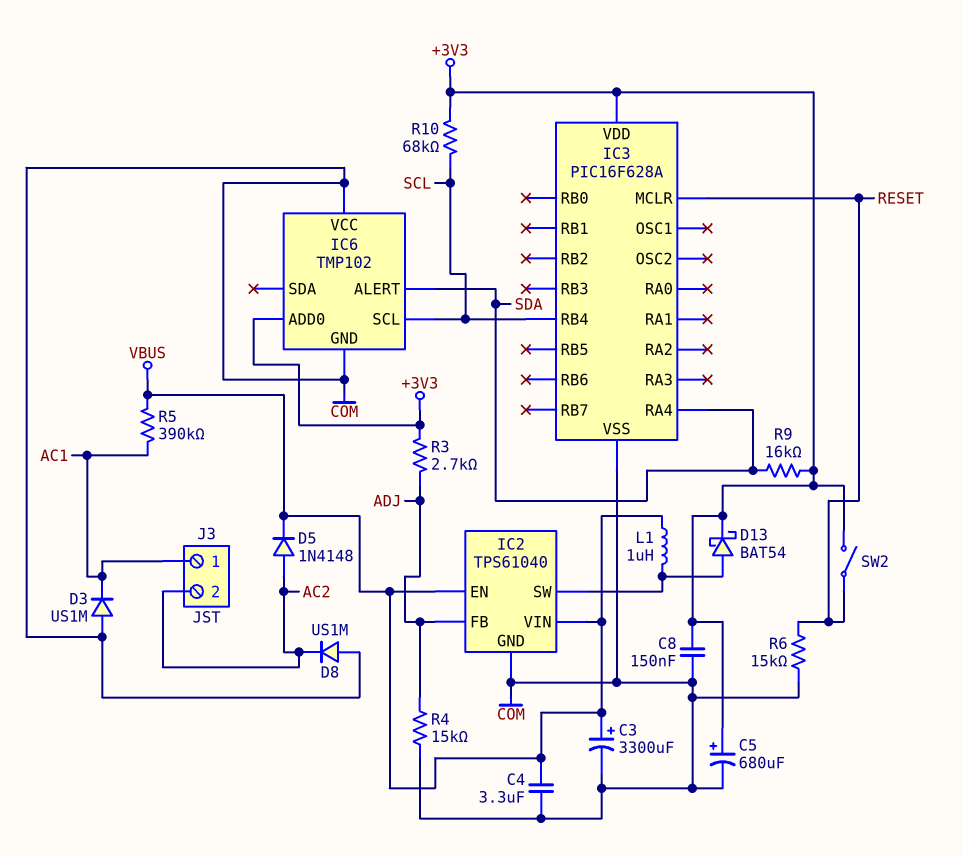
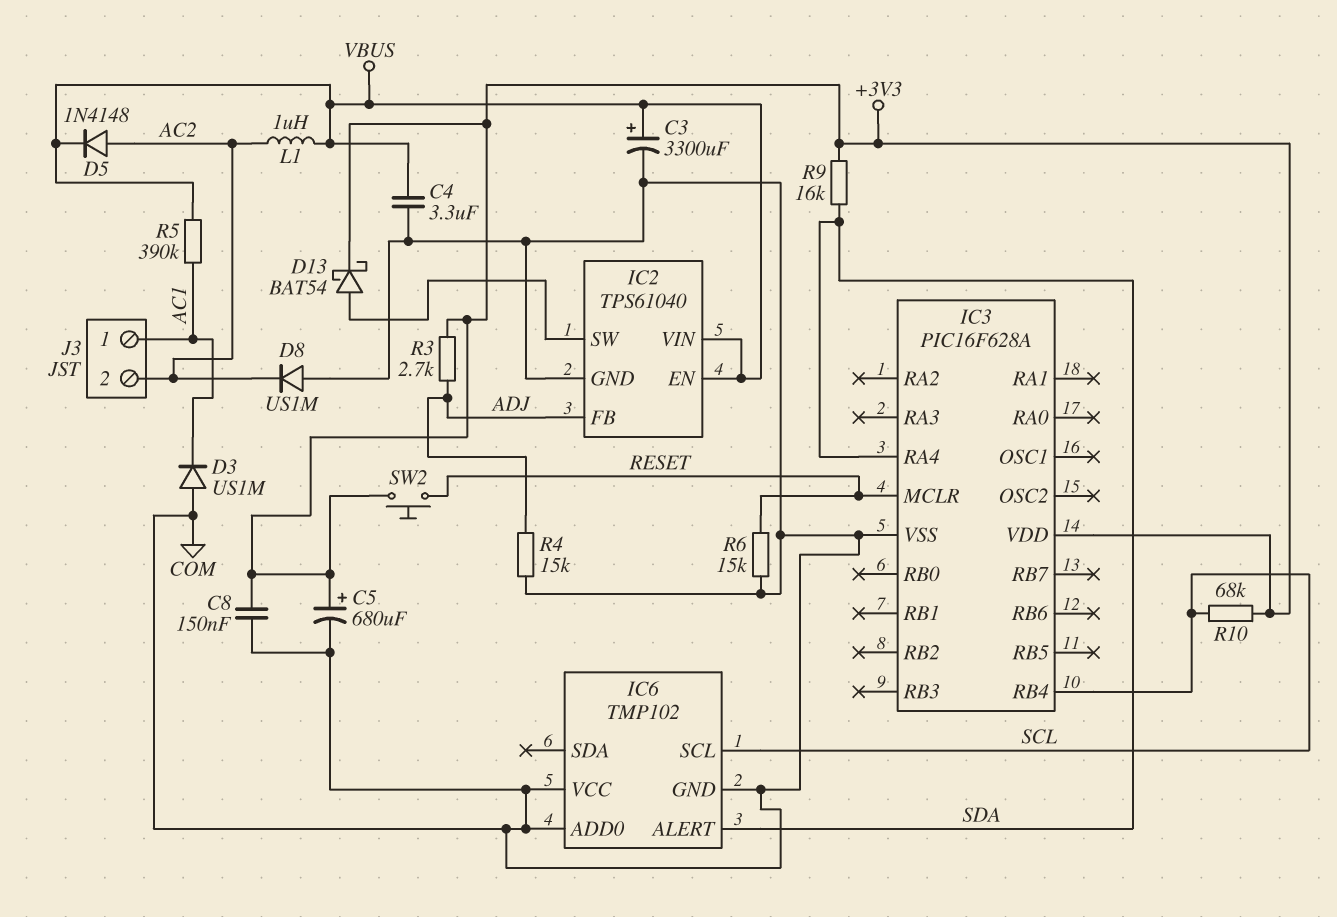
IC6 pin ADD0: +3V3 -> COM
L1: 1uH (IC2/SW, VBUS) -> 1uH (AC2, VBUS)
SW2: switch (+3V3, RESET) -> button (+3V3, RESET)

